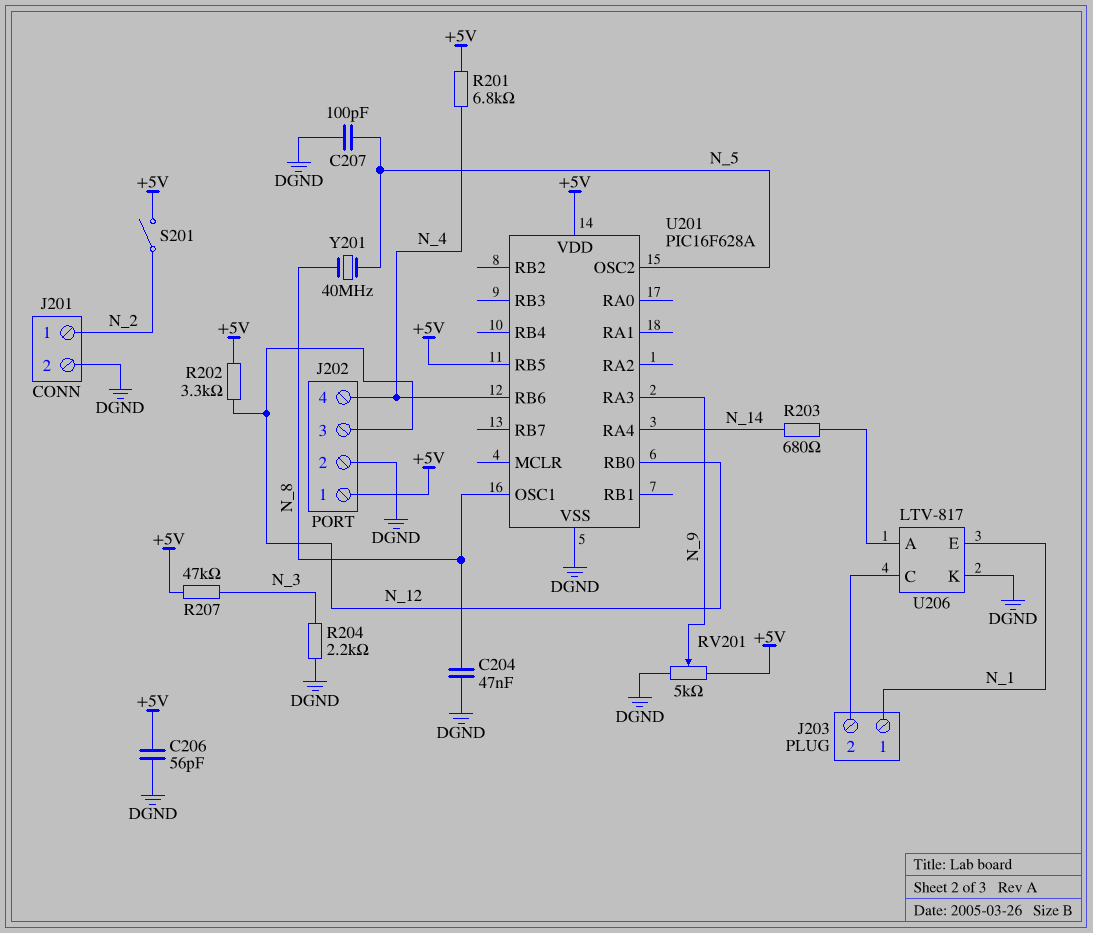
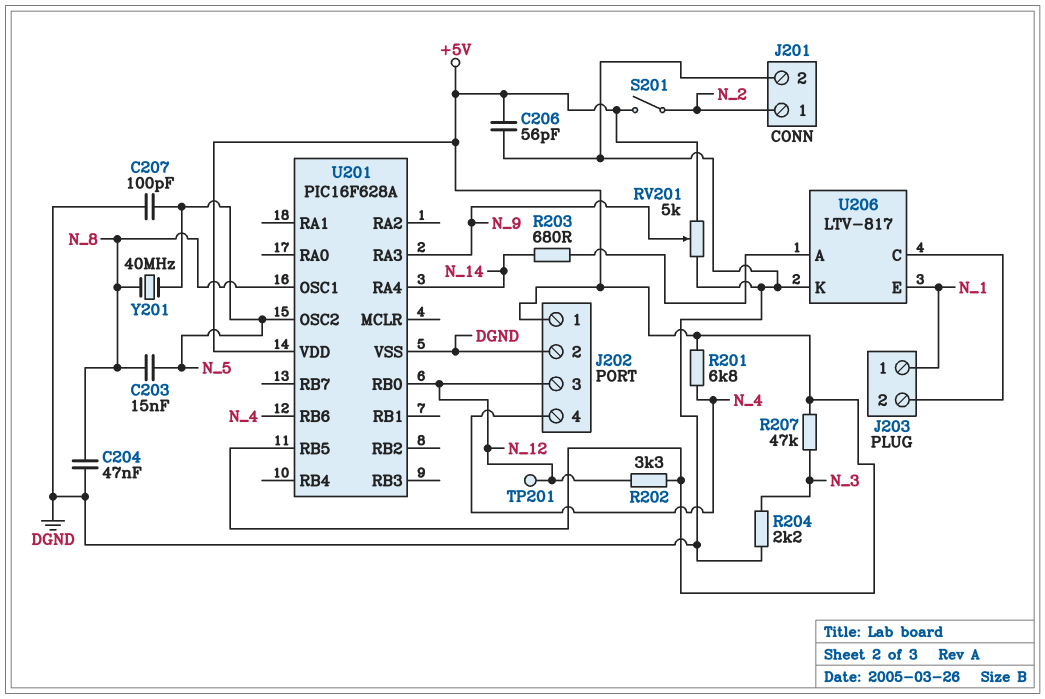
C203: none -> 15nF (N_5, N_8)
TP201: none -> test point (N_12)

